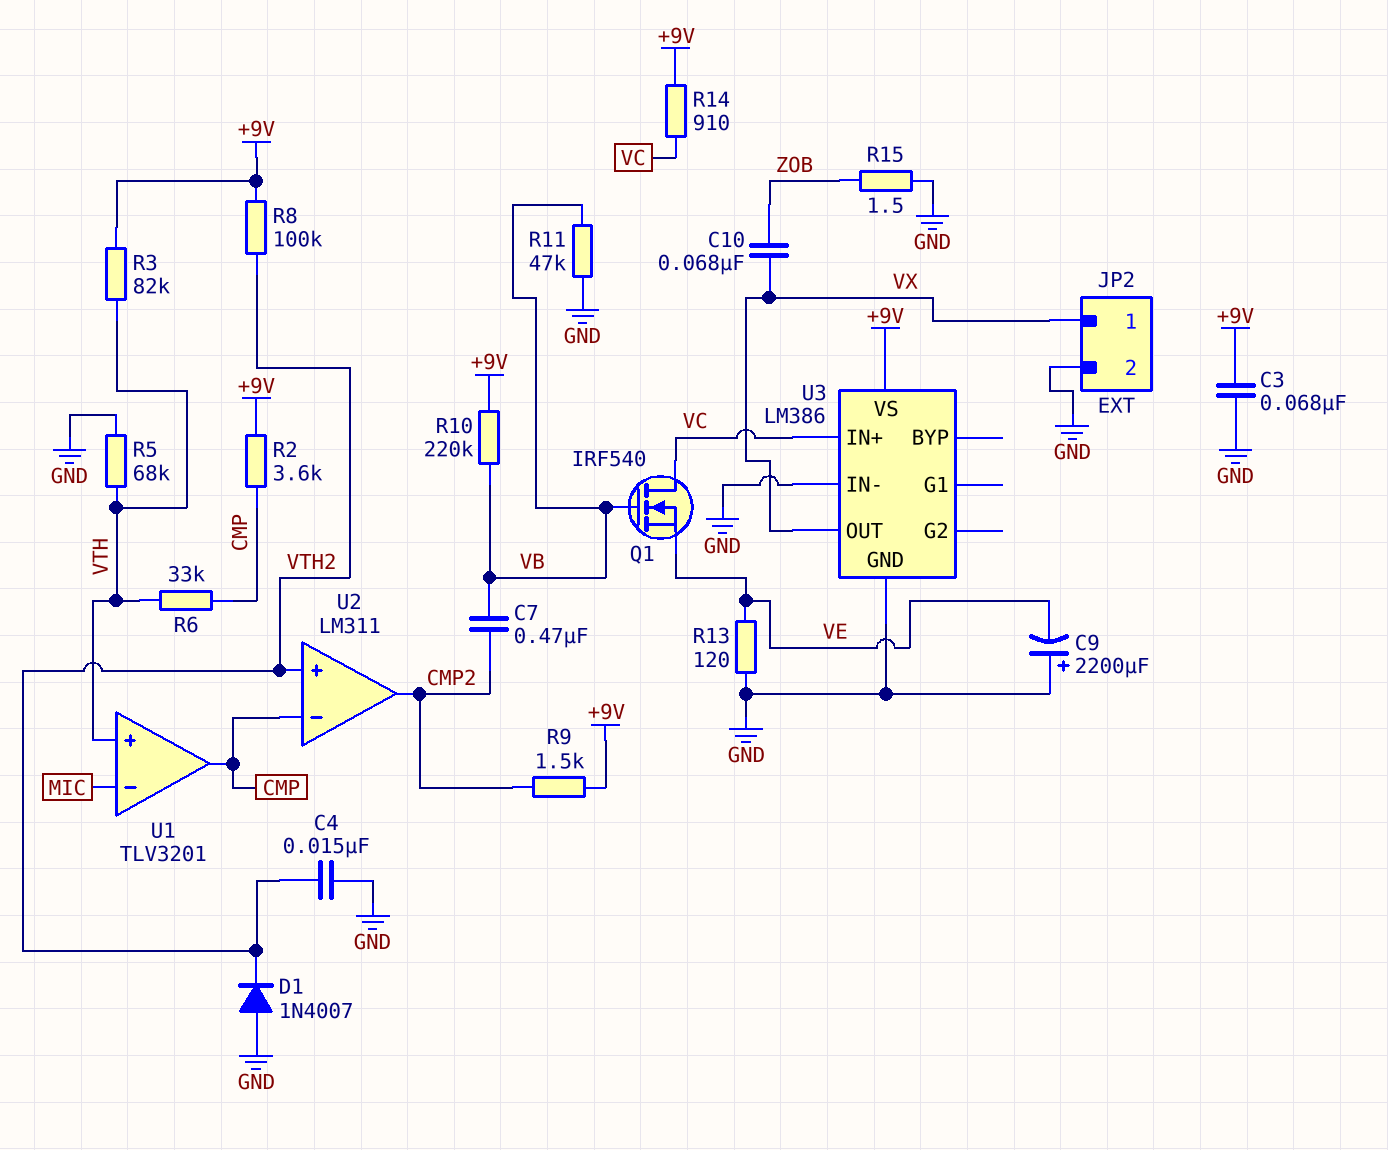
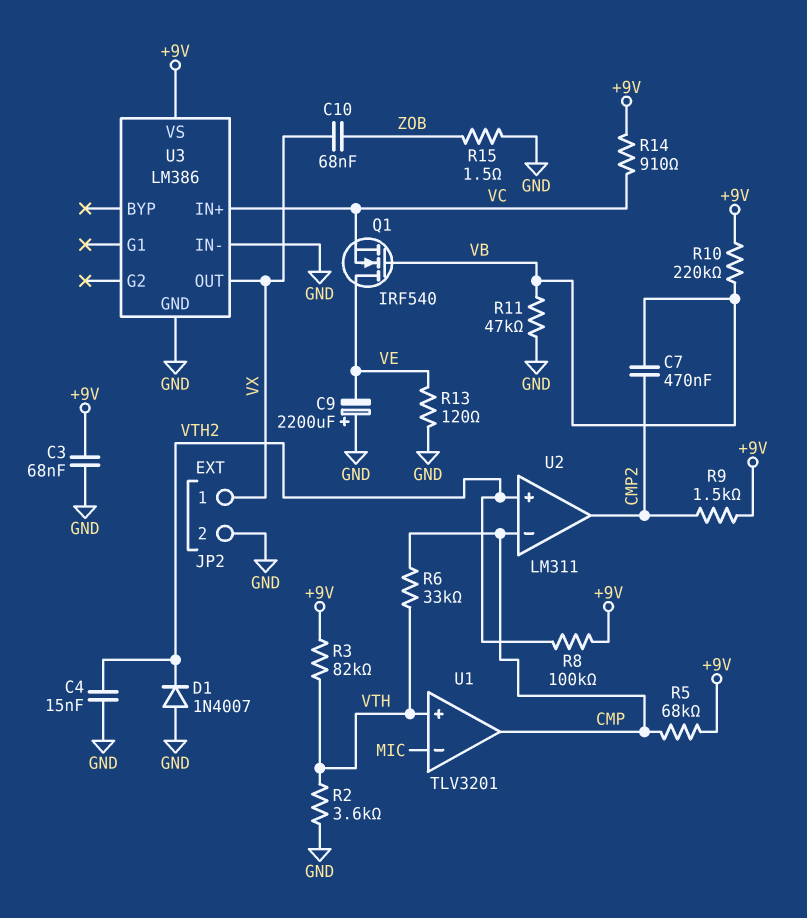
Q1: NMOS IRF540 (G VB, D VC, S VE) -> NMOS IRF540 (G VB, D VE, S VC)
R2: 3.6k (+9V, CMP) -> 3.6k (GND, VTH)
R5: 68k (GND, VTH) -> 68k (+9V, CMP)

